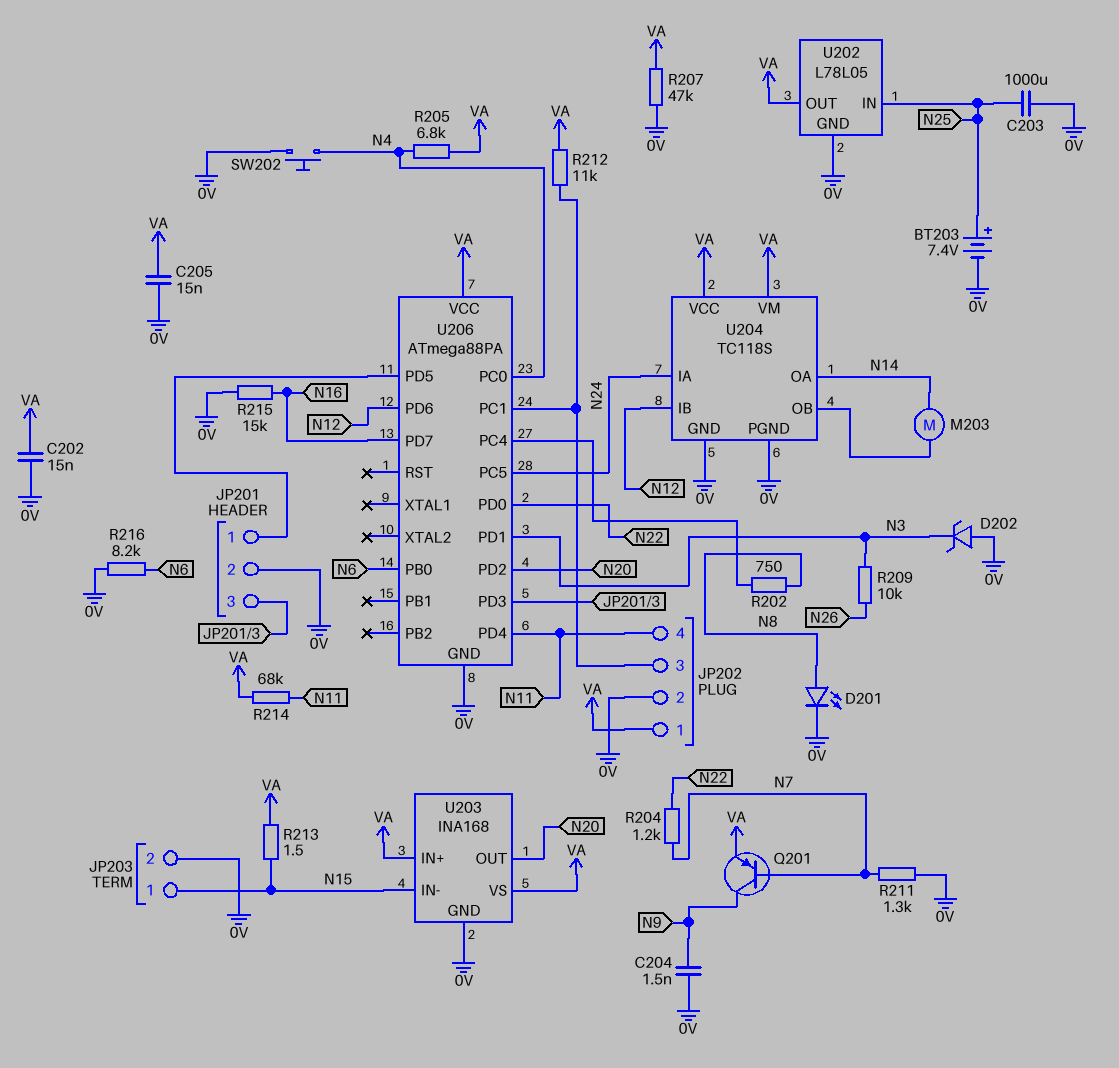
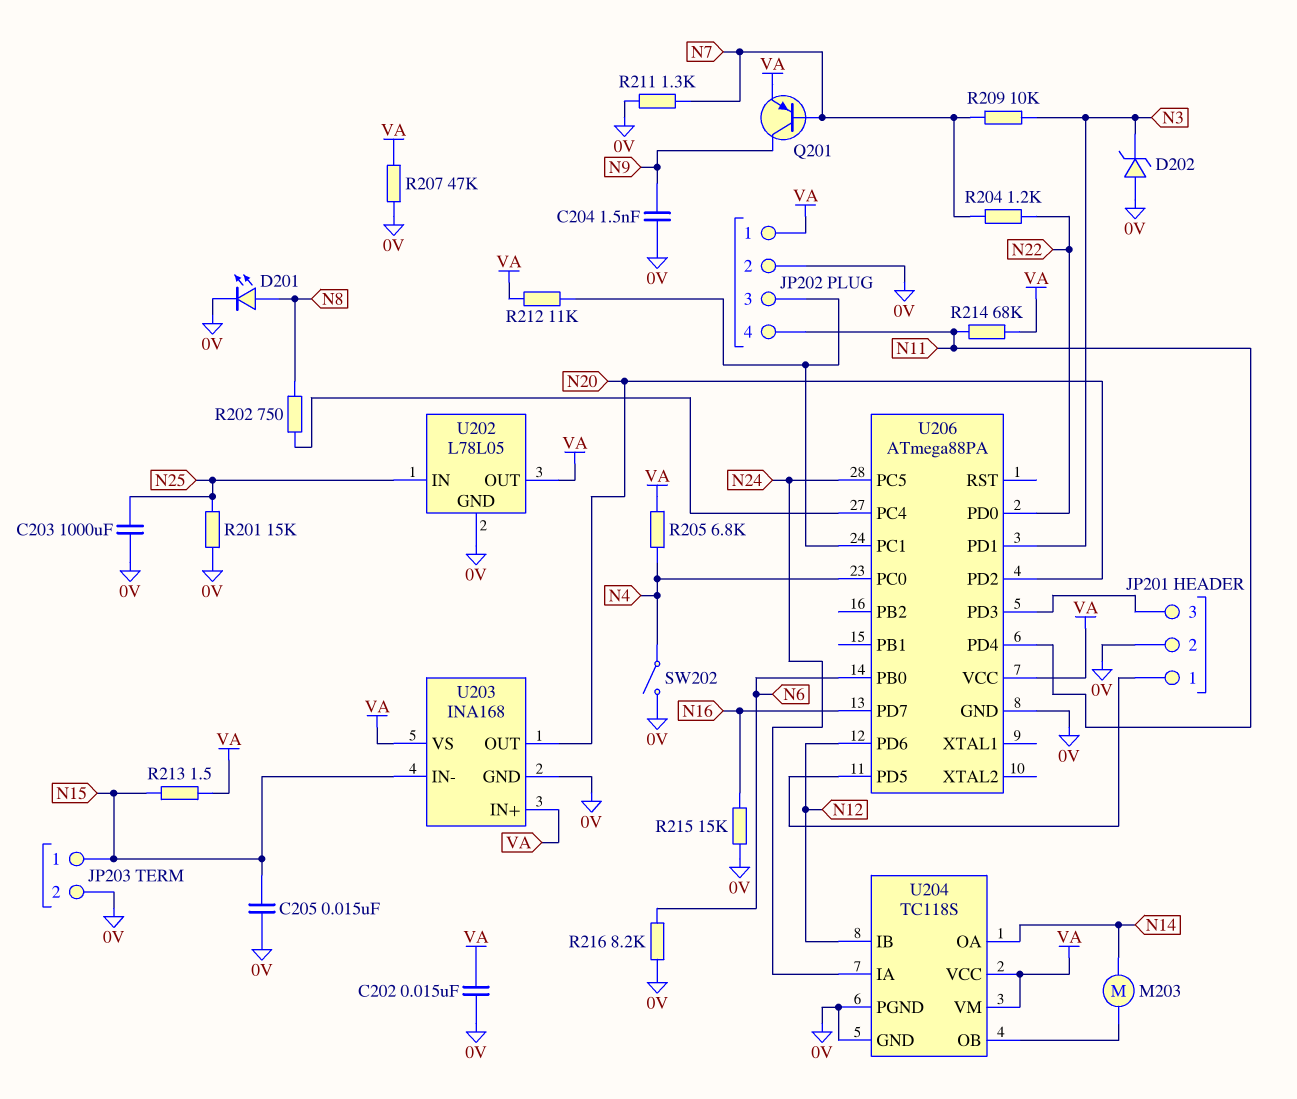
BT203: 7.4V (plus N25, minus 0V) -> none
C205: 15nF (0V, VA) -> 15nF (0V, N15)
R201: none -> 15k (0V, N25)
R209: 10k (N3, N26) -> 10k (N3, N7)
SW202: button (0V, N4) -> switch (0V, N4)

